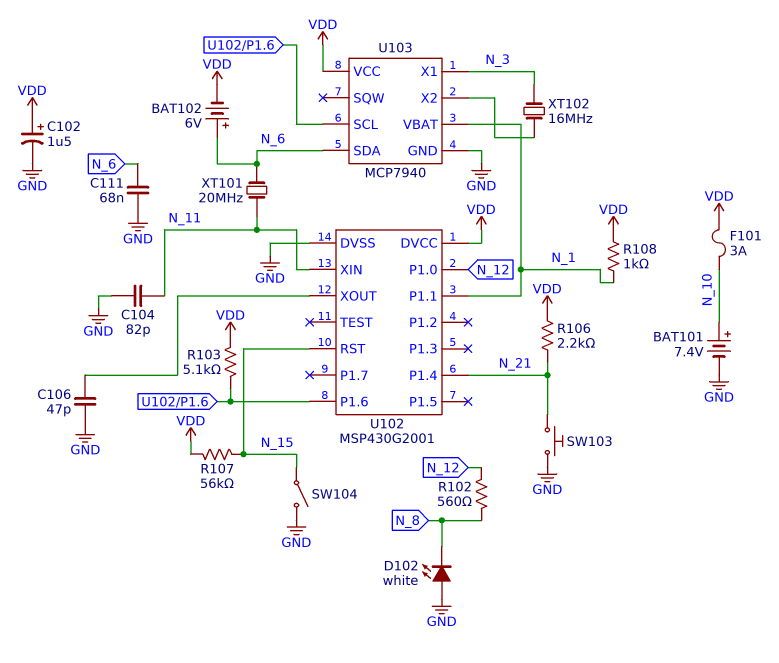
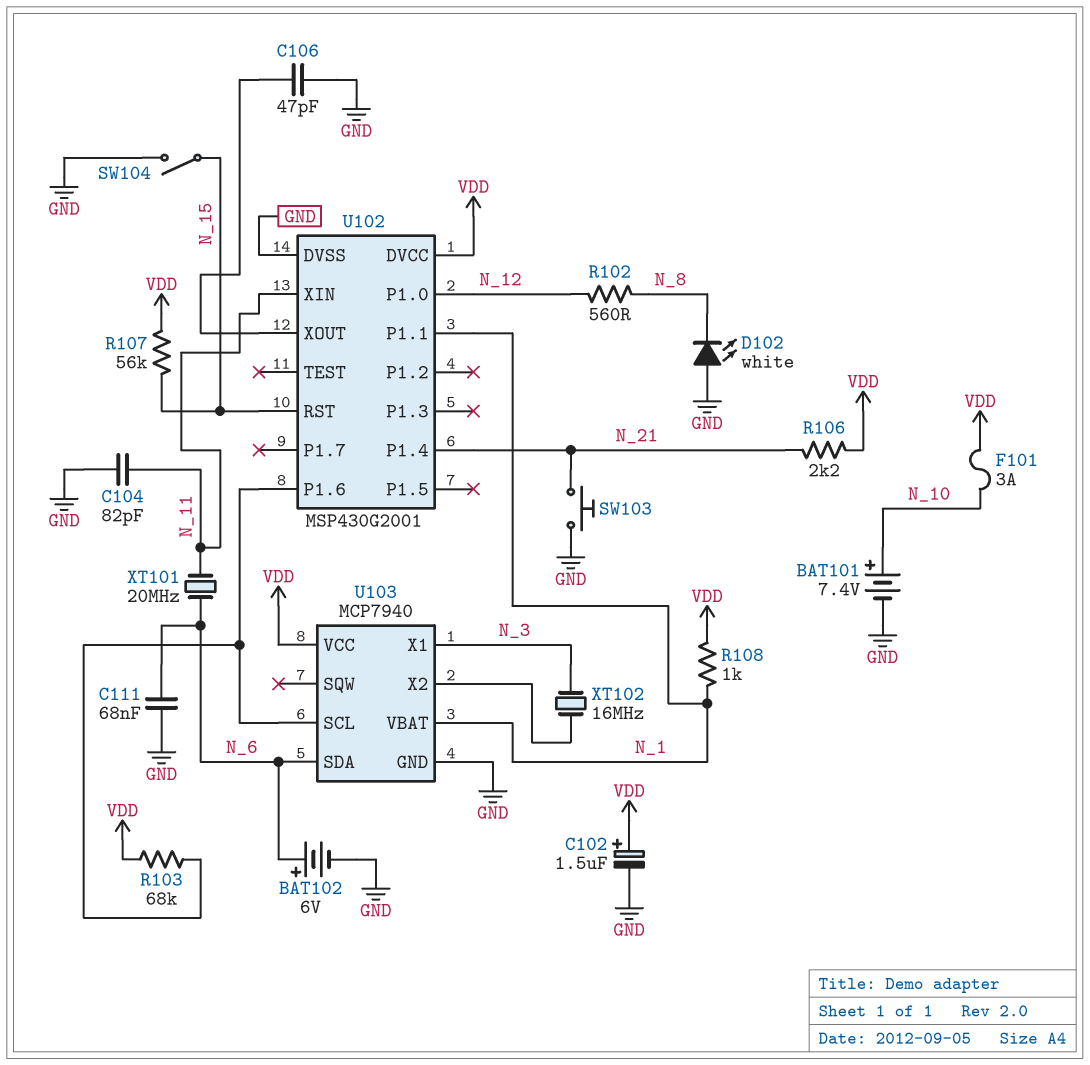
BAT102: 6V (plus N_6, minus VDD) -> 6V (plus N_6, minus GND)
R103: 5.1k (U102/P1.6, VDD) -> 68k (U102/P1.6, VDD)

